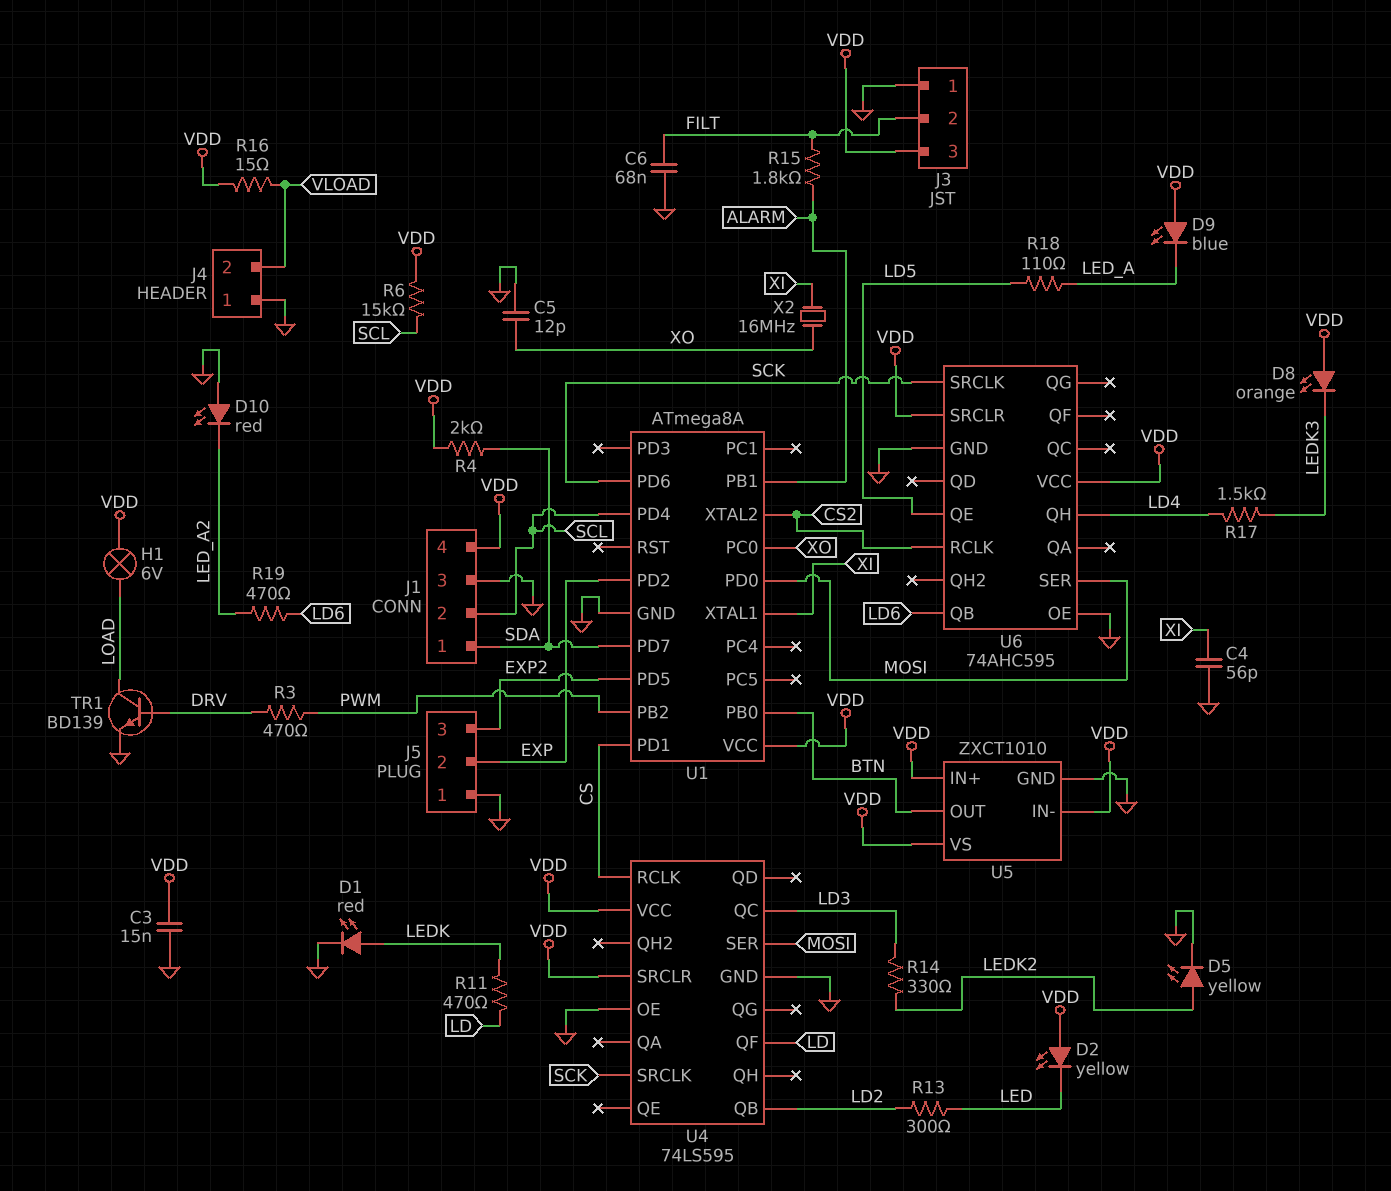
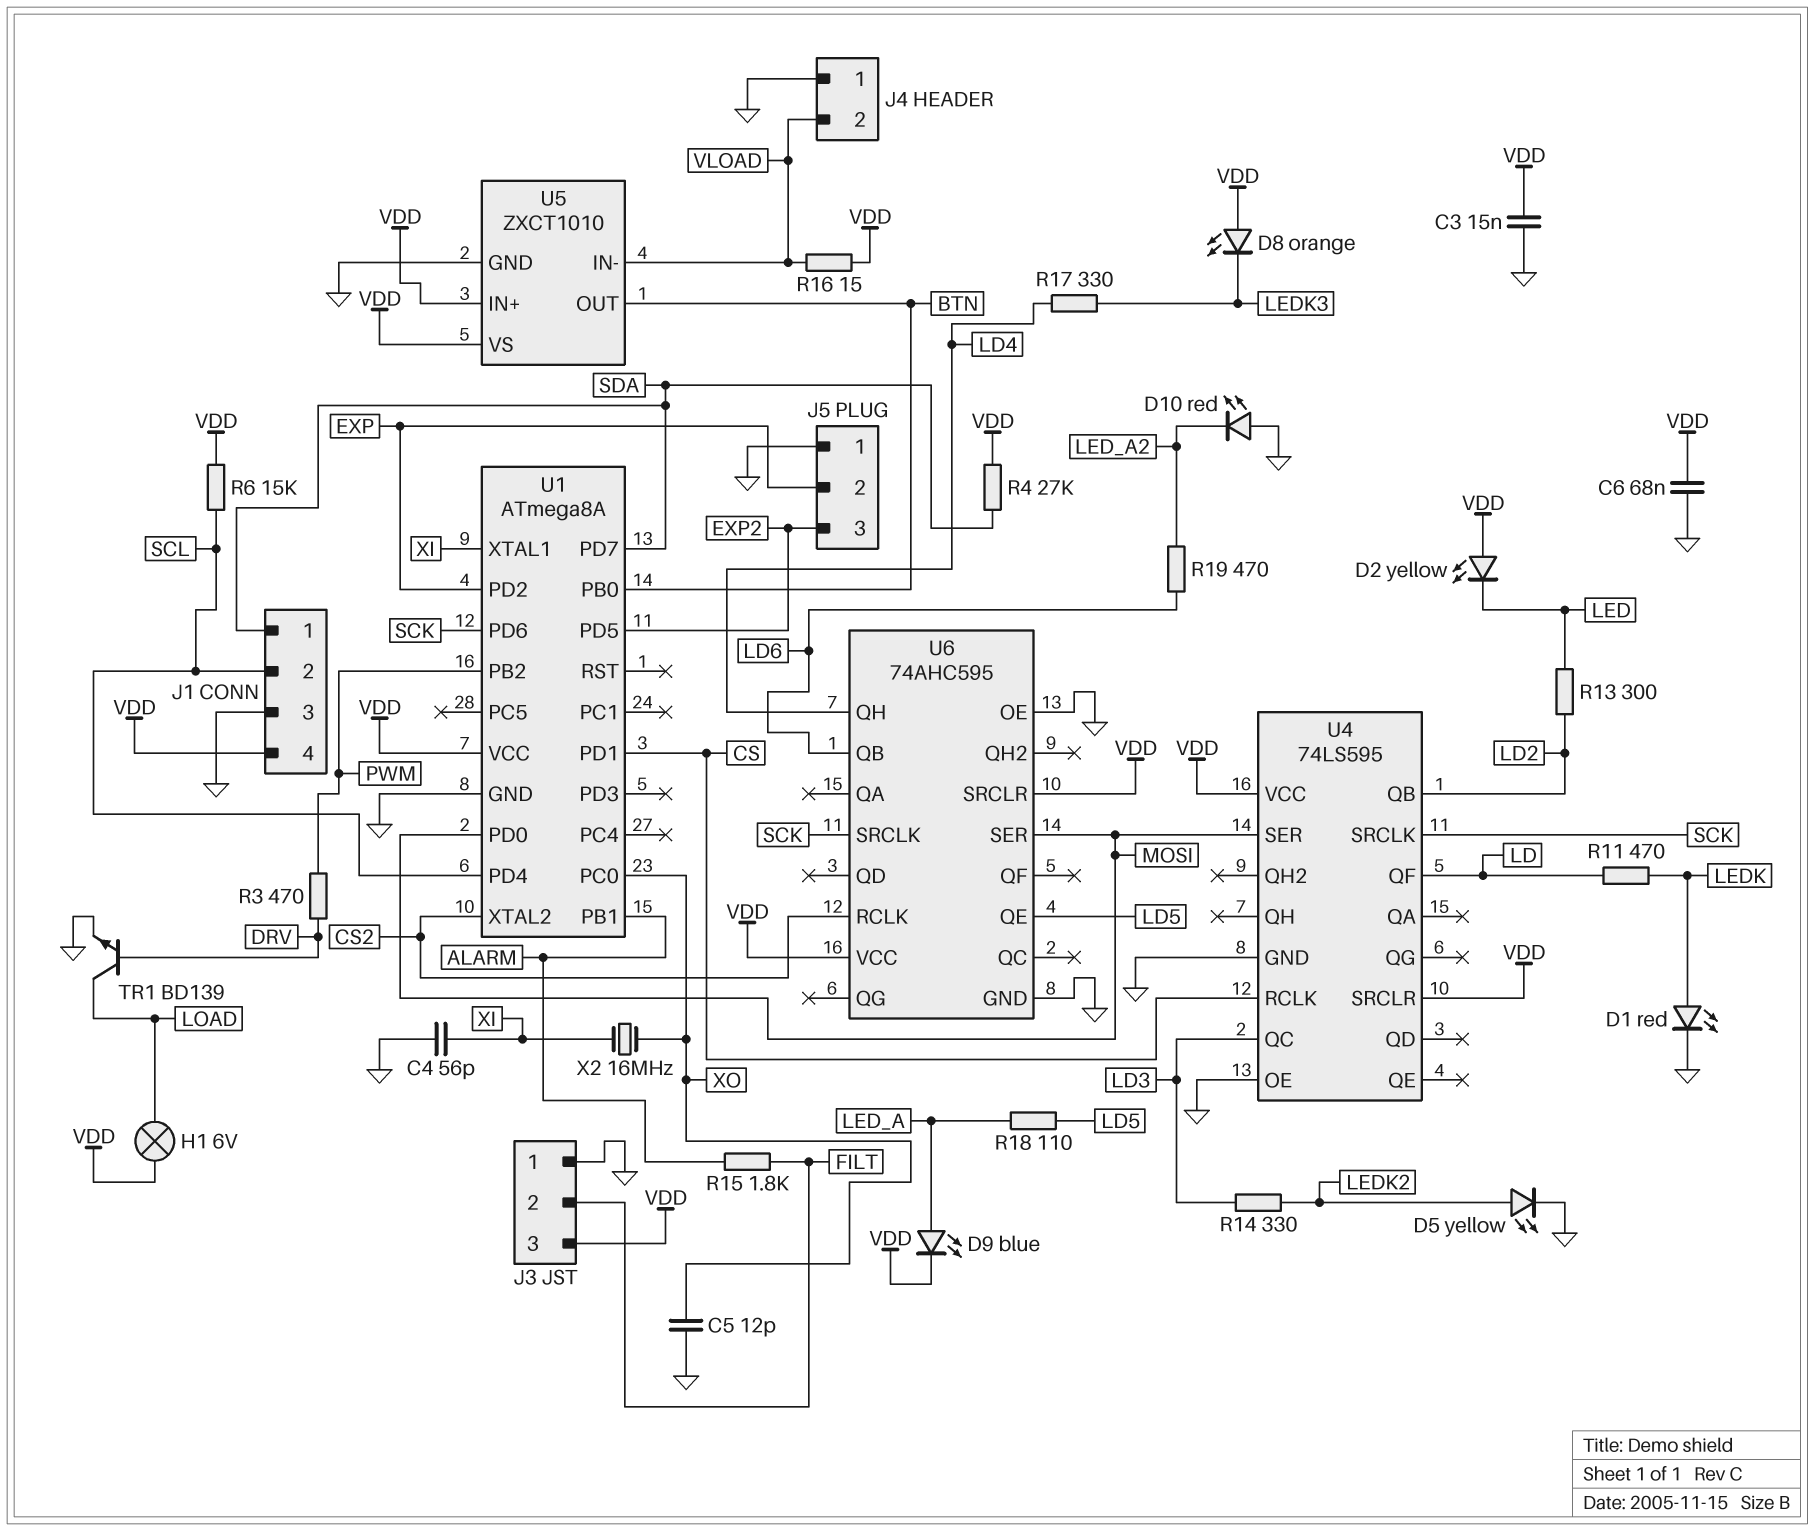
C6: 68nF (FILT, GND) -> 68nF (GND, VDD)
D9: LED blue (A VDD, K LED_A) -> LED blue (A LED_A, K VDD)
R4: 2k (SDA, VDD) -> 27k (SDA, VDD)
R17: 1.5k (LD4, LEDK3) -> 330 (LD4, LEDK3)
U5 pin IN-: VDD -> VLOAD

